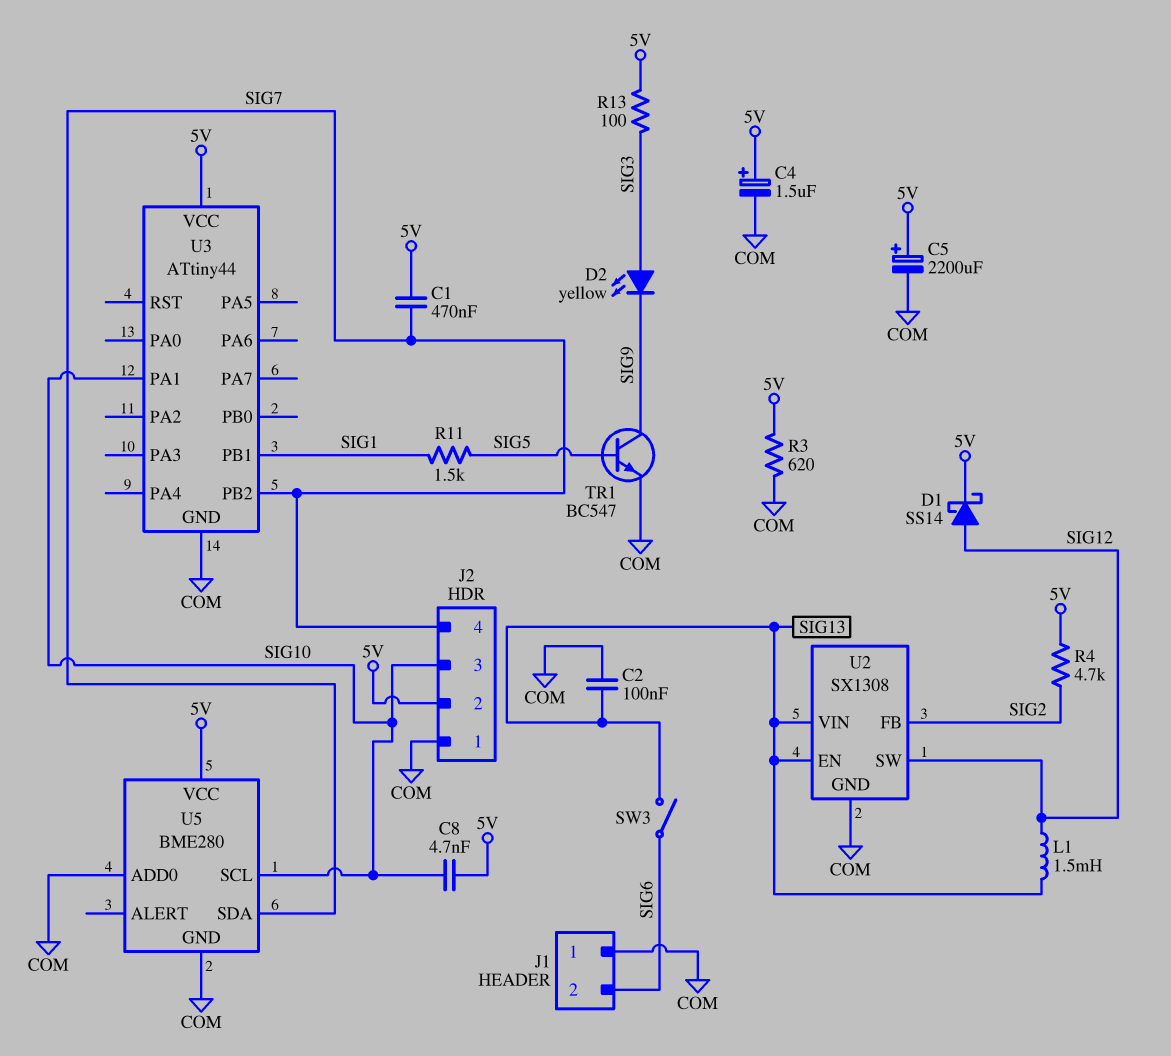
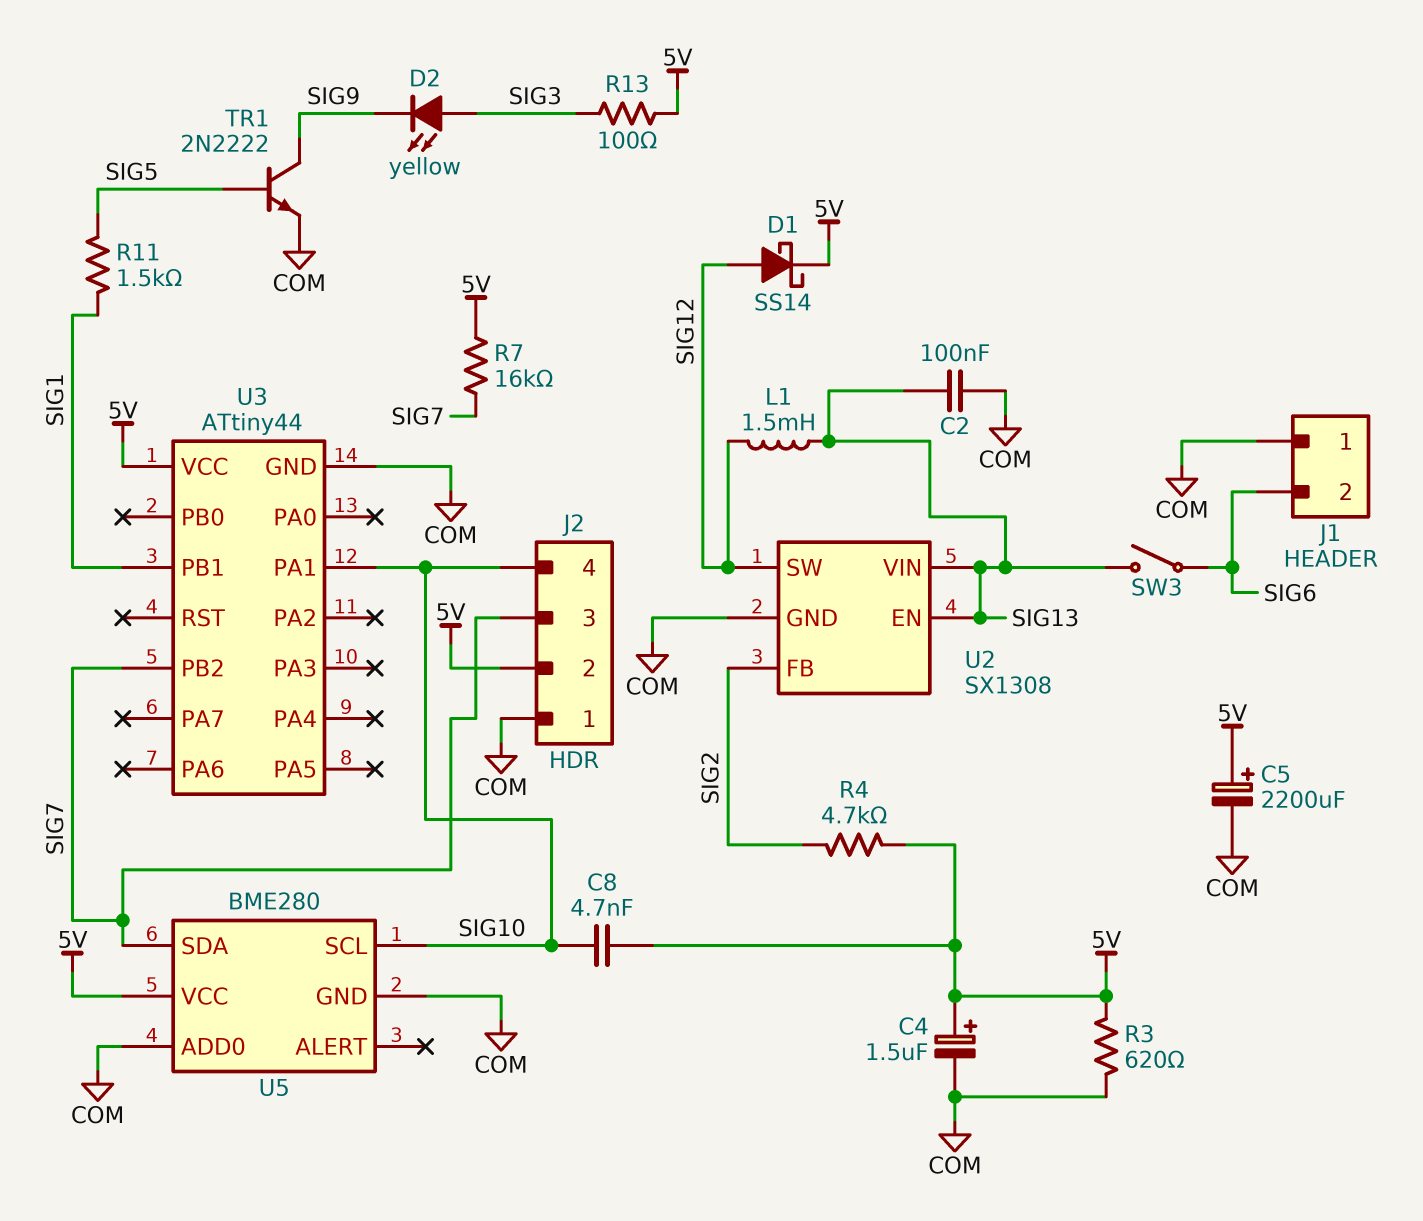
C1: 470nF (5V, SIG7) -> none
J2 pin 3: SIG10 -> SIG7
J2 pin 4: SIG7 -> SIG10
R7: none -> 16k (5V, SIG7)
TR1: NPN BC547 (B SIG5, C SIG9, E COM) -> NPN 2N2222 (B SIG5, C SIG9, E COM)

